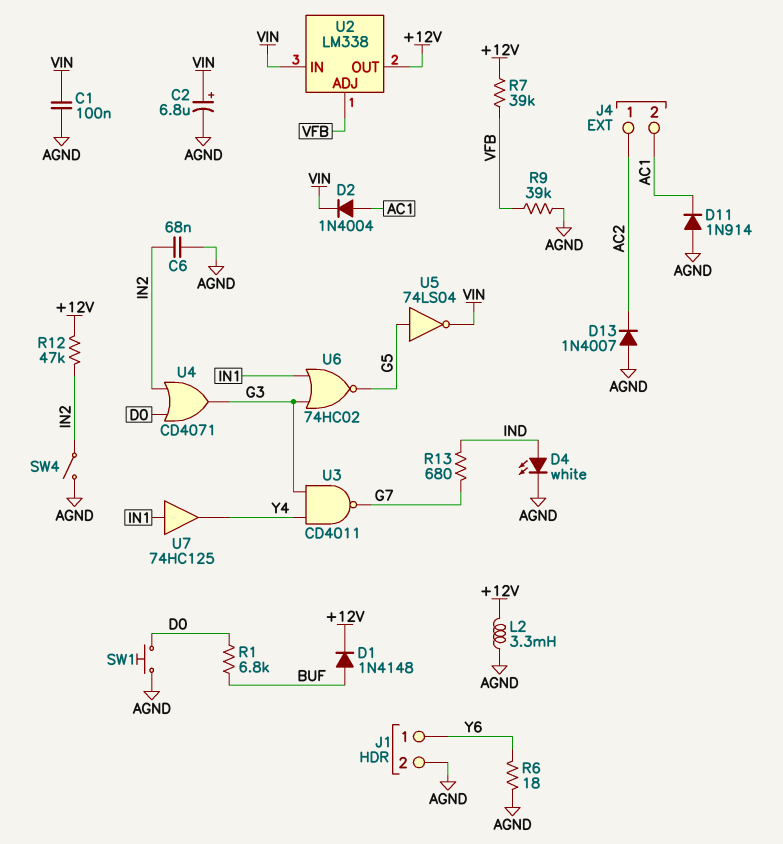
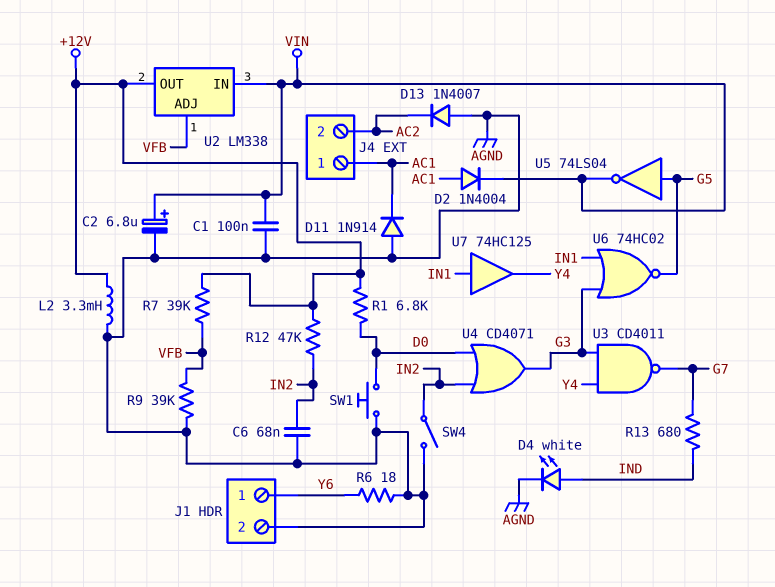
D1: diode 1N4148 (A BUF, K +12V) -> none
J4 pin 1: AC2 -> AC1
J4 pin 2: AC1 -> AC2
R1: 6.8k (BUF, D0) -> 6.8k (+12V, D0)

